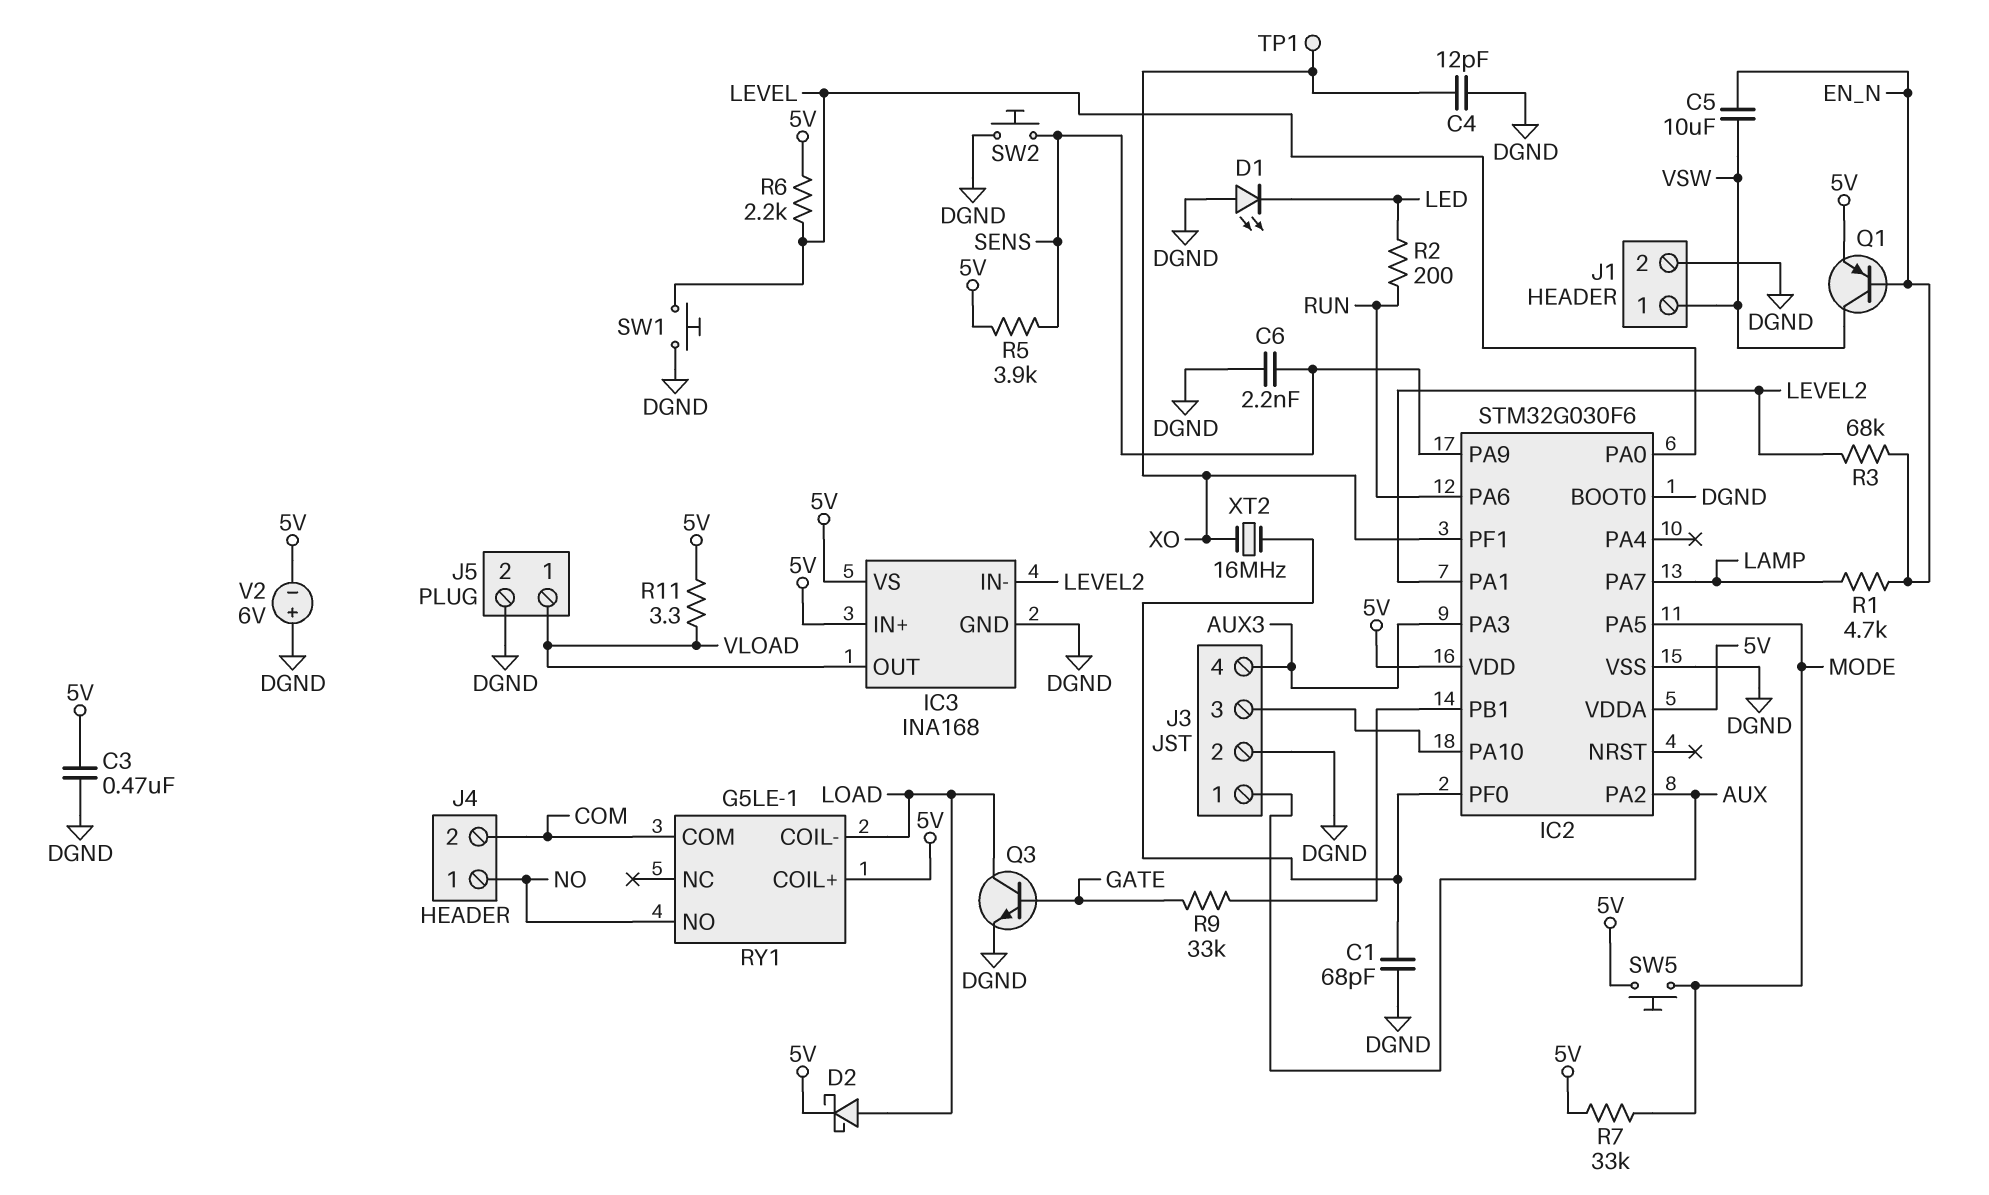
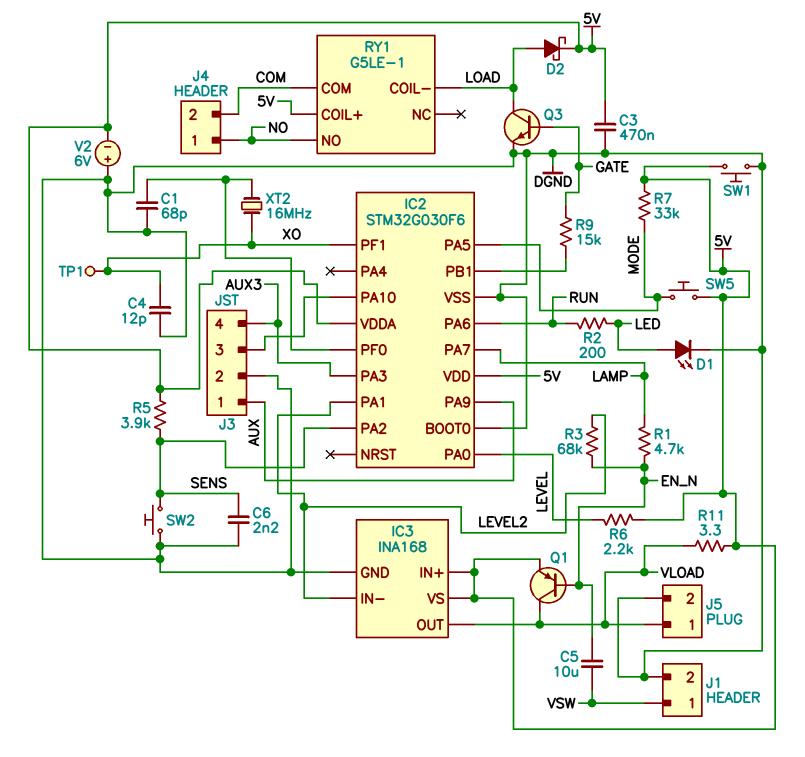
D1: LED (A DGND, K LED) -> LED (A LED, K DGND)
IC2 pin PA2: AUX -> SENS
IC2 pin PA9: SENS -> AUX
Q1: PNP (B EN_N, C VSW, E 5V) -> PNP (B EN_N, C VLOAD, E 5V)
R9: 33k (GATE, IC2/PB1) -> 15k (GATE, IC2/PB1)
SW1: button (DGND, LEVEL) -> button (5V, DGND)

